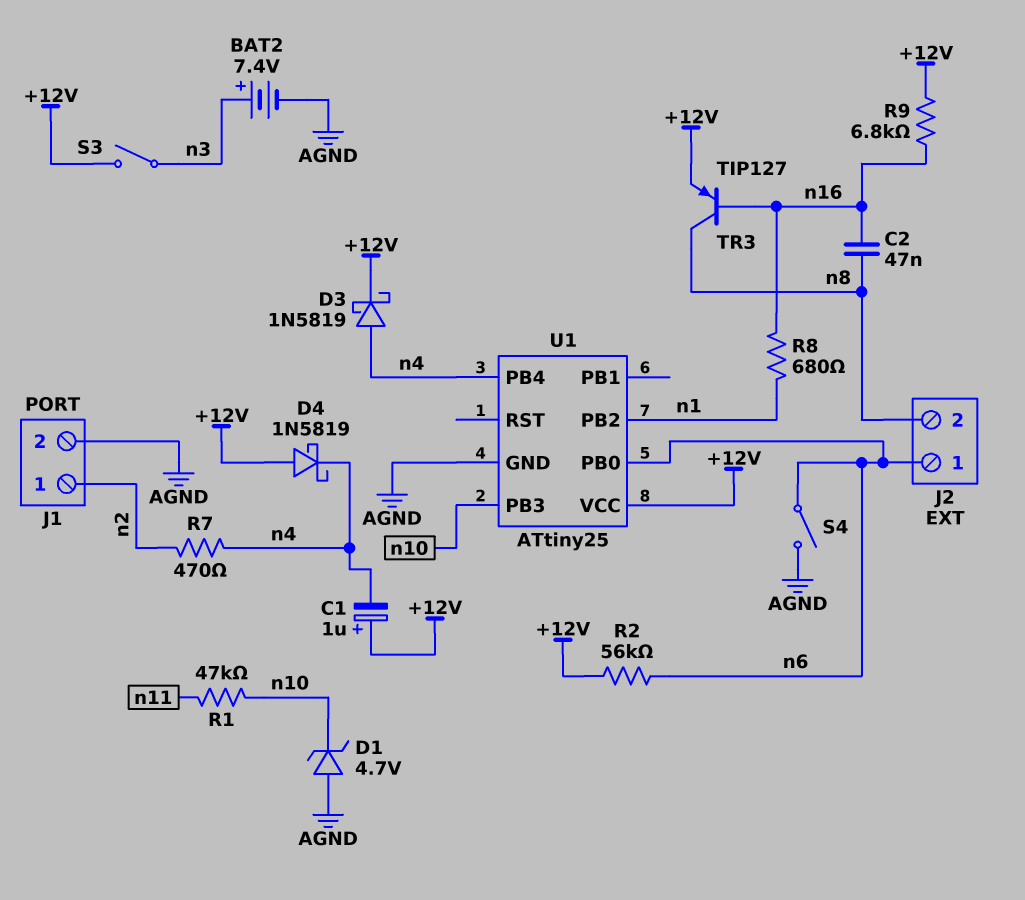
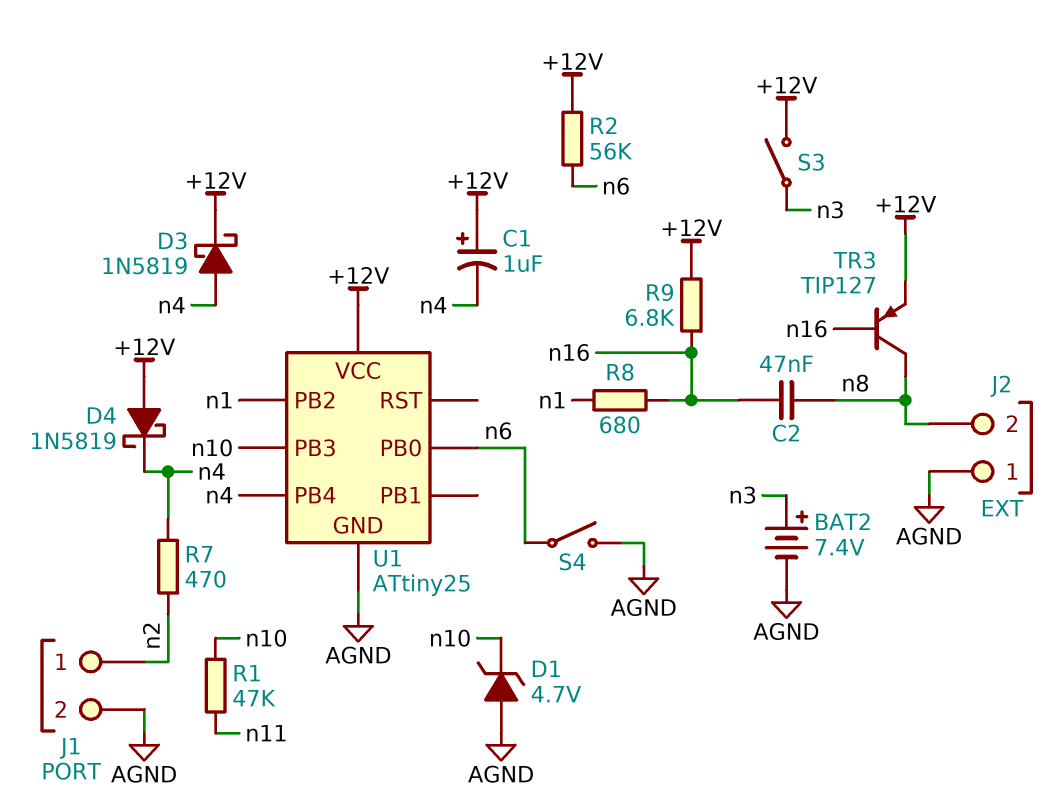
J2 pin 1: n6 -> AGND

